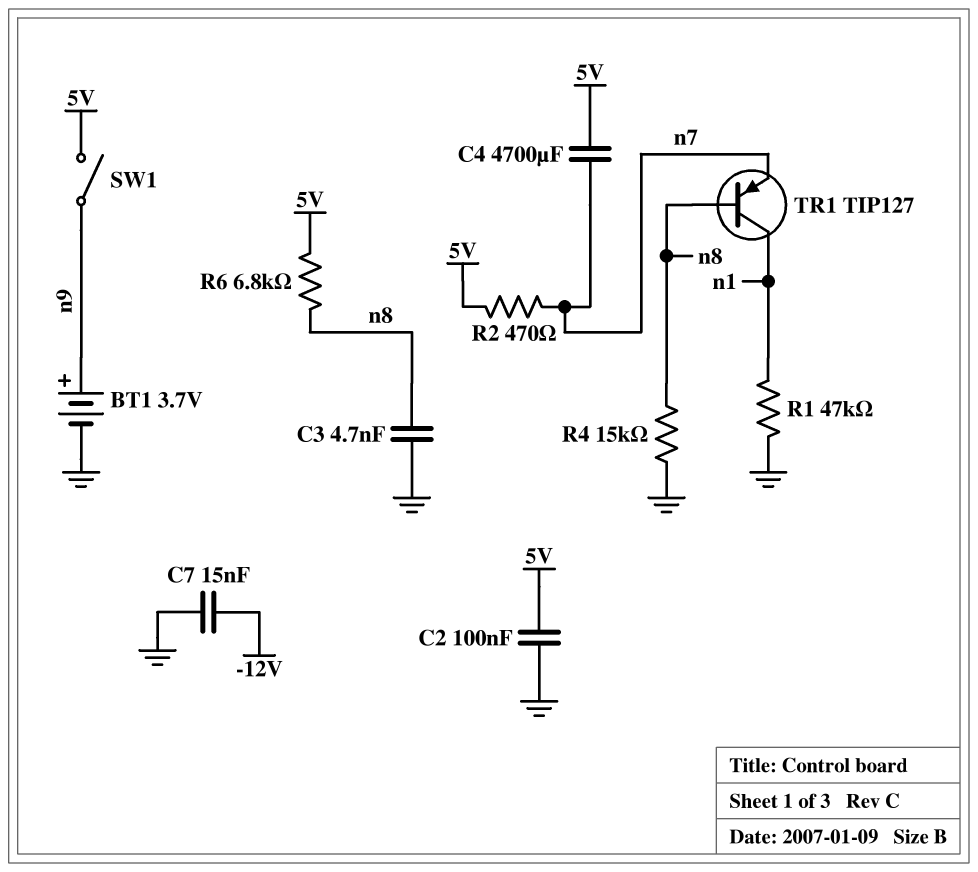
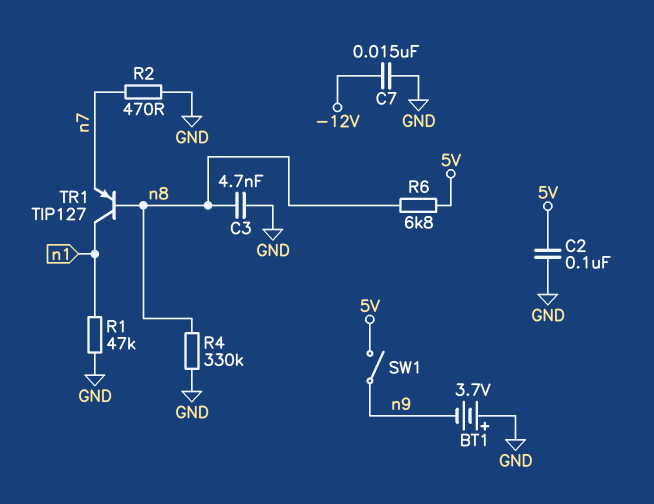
BT1: 3.7V (plus n9, minus GND) -> 3.7V (plus GND, minus n9)
C4: 4700uF (5V, n7) -> none
R2: 470 (5V, n7) -> 470 (GND, n7)
R4: 15k (GND, n8) -> 330k (GND, n8)

